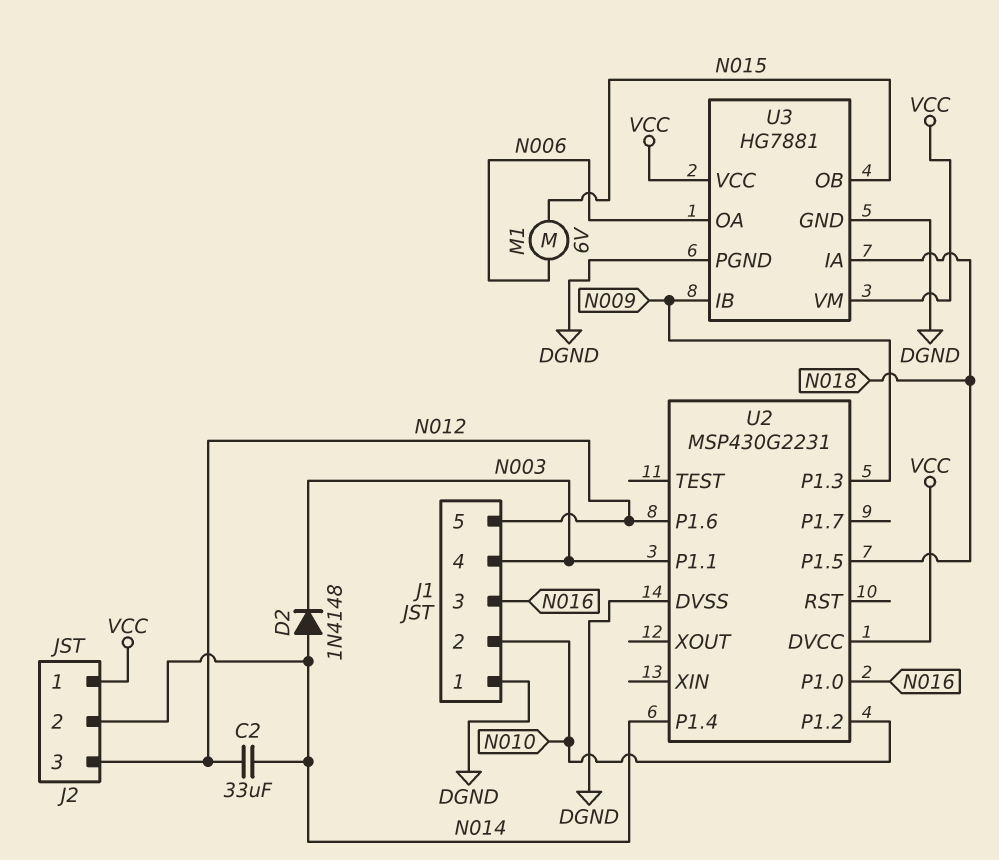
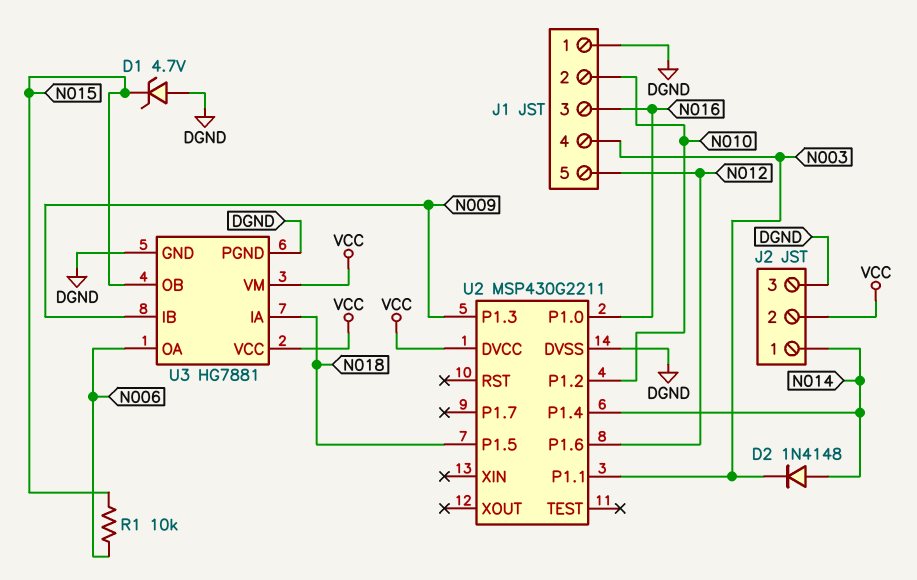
C2: 33uF (N012, N014) -> none
D1: none -> zener 4.7V (A DGND, K N015)
J2 pin 1: VCC -> N014
J2 pin 2: N014 -> VCC
J2 pin 3: N012 -> DGND
M1: motor 6V (N006, N015) -> none
R1: none -> 10k (N006, N015)
U2: MSP430G2231 -> MSP430G2211

